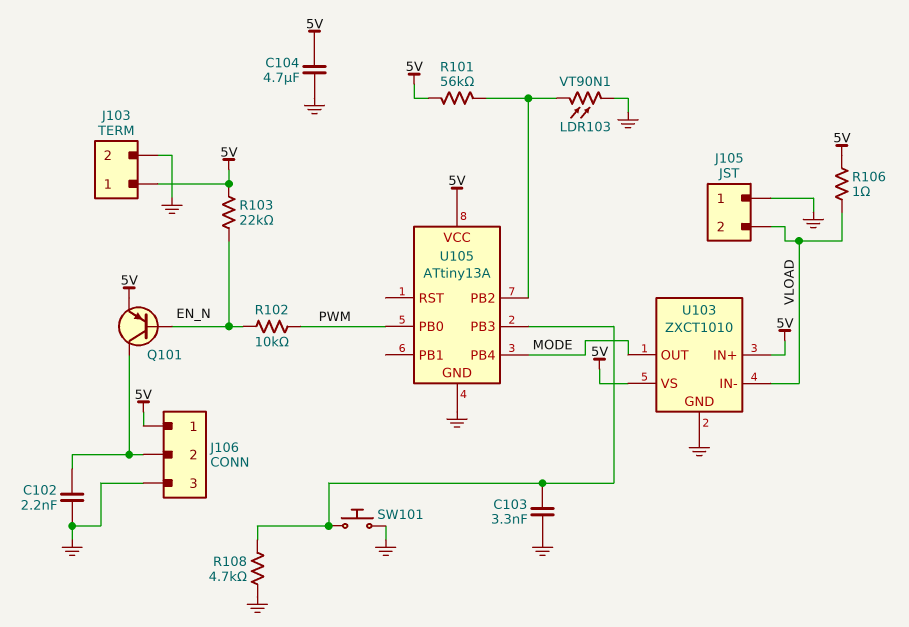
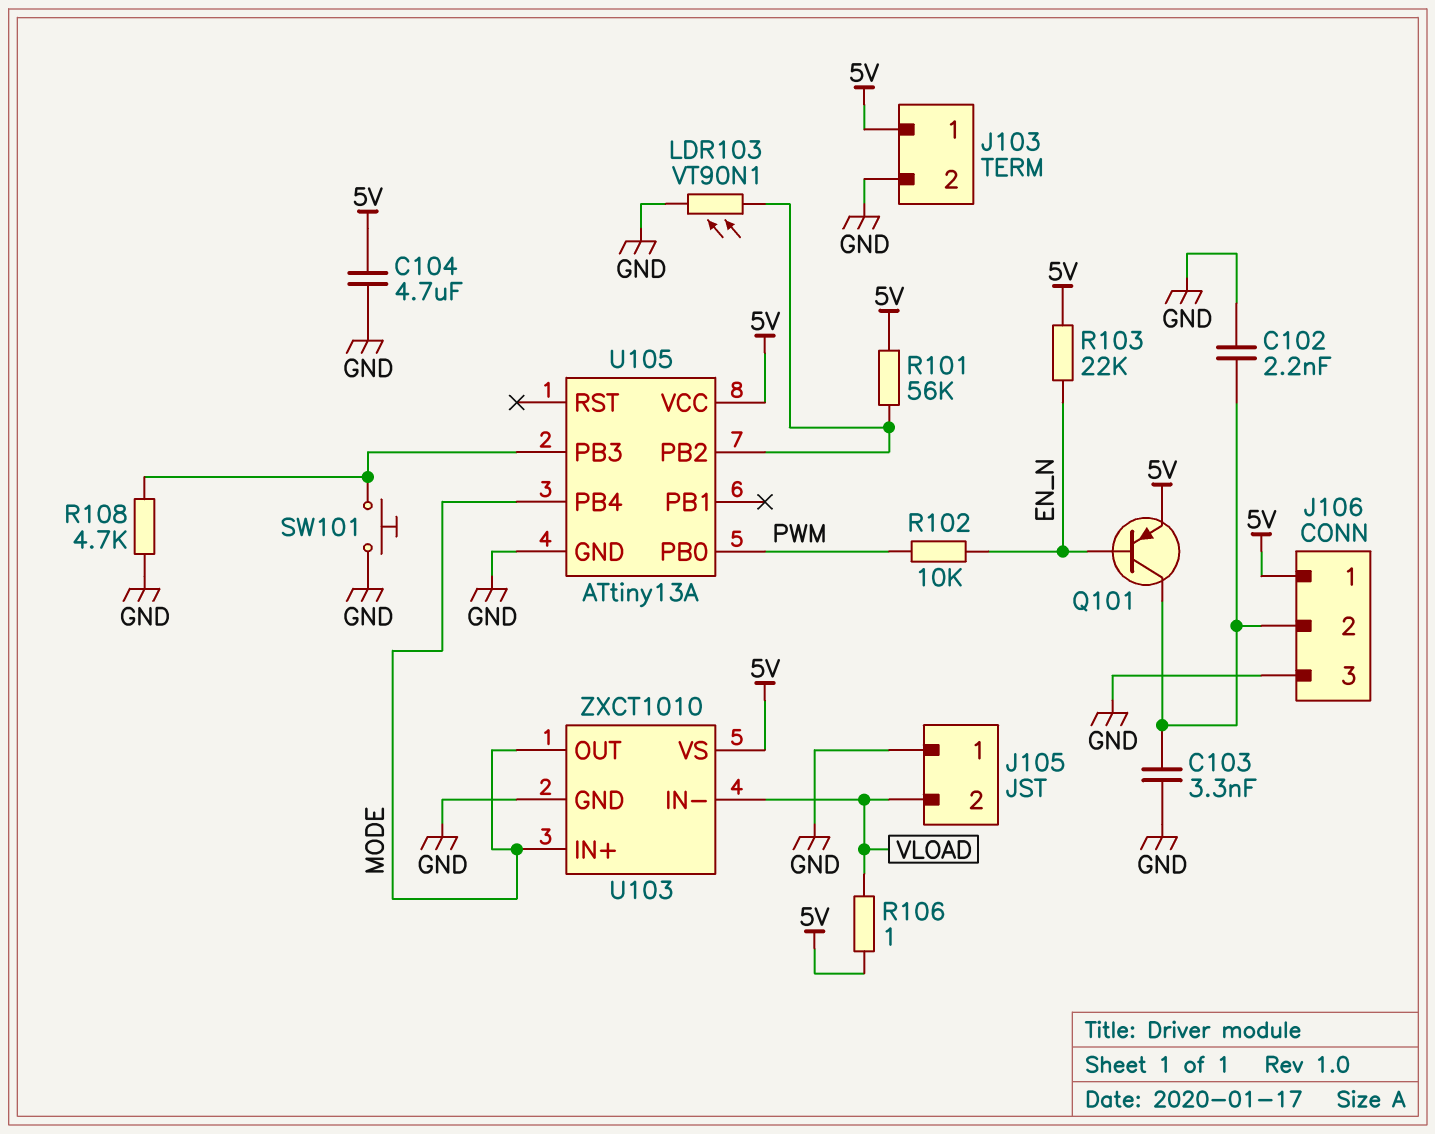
C103: 3.3nF (GND, U105/PB3) -> 3.3nF (GND, J106/2)
U103 pin IN+: 5V -> MODE

